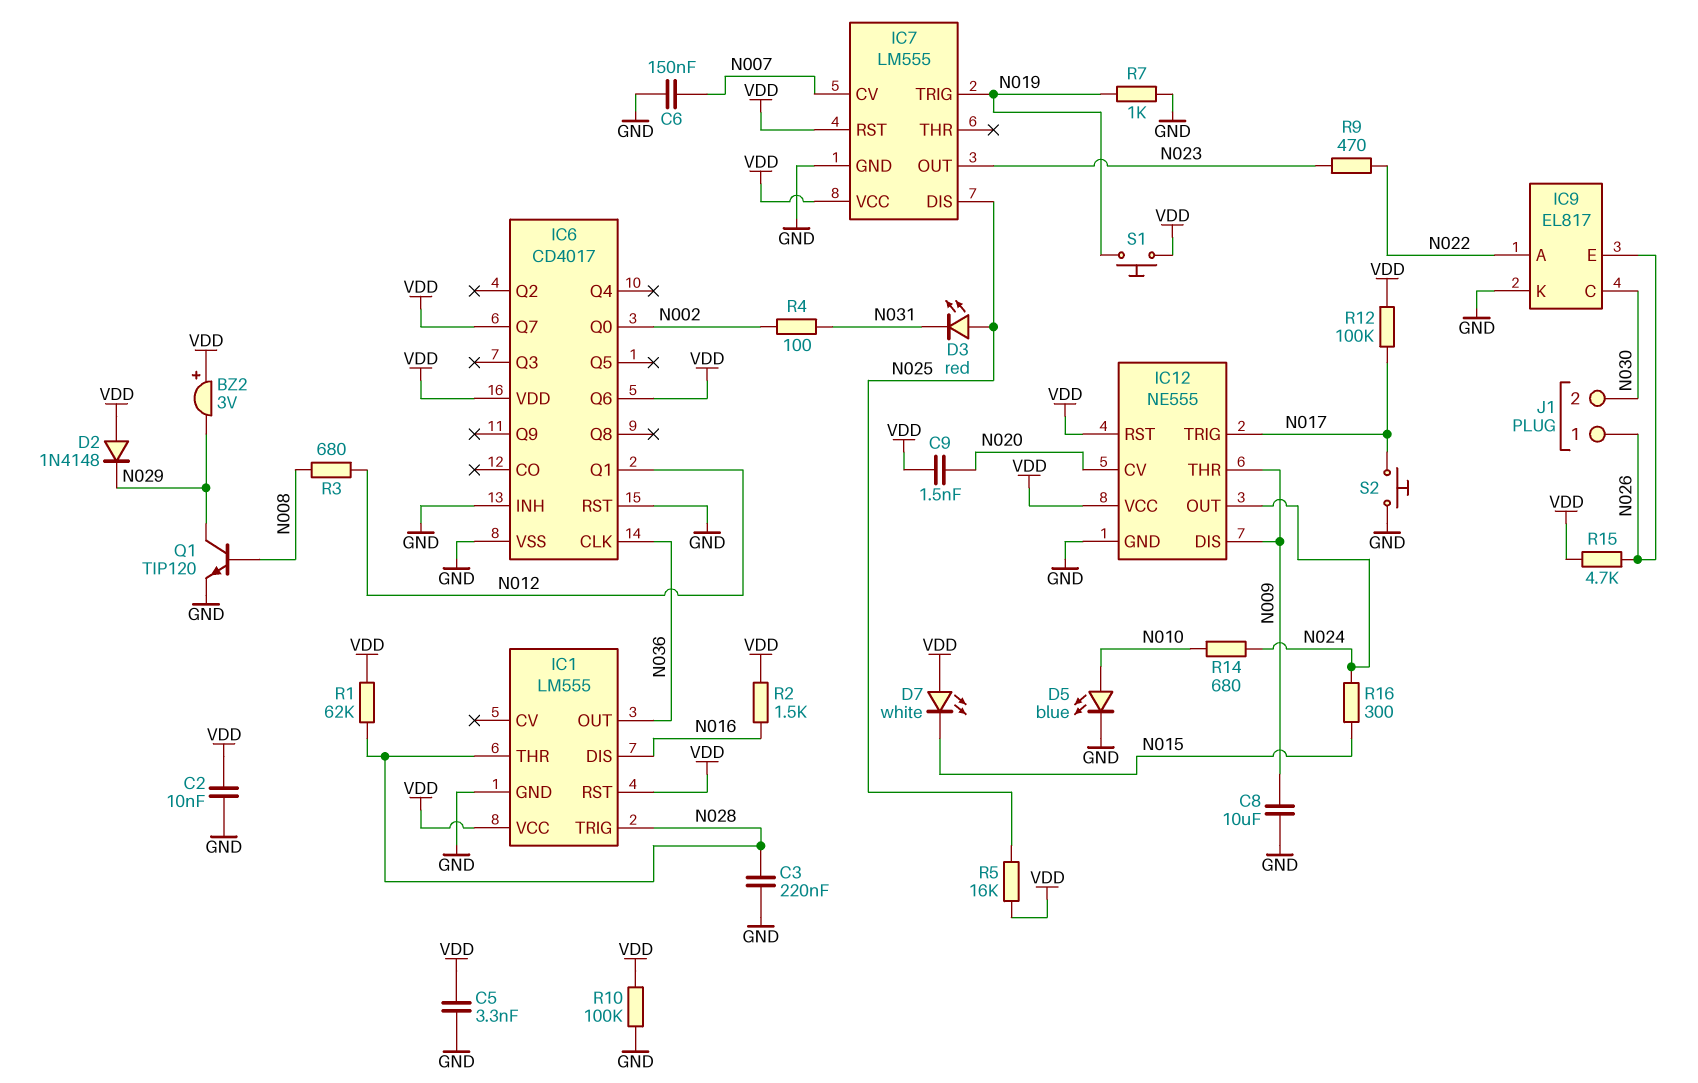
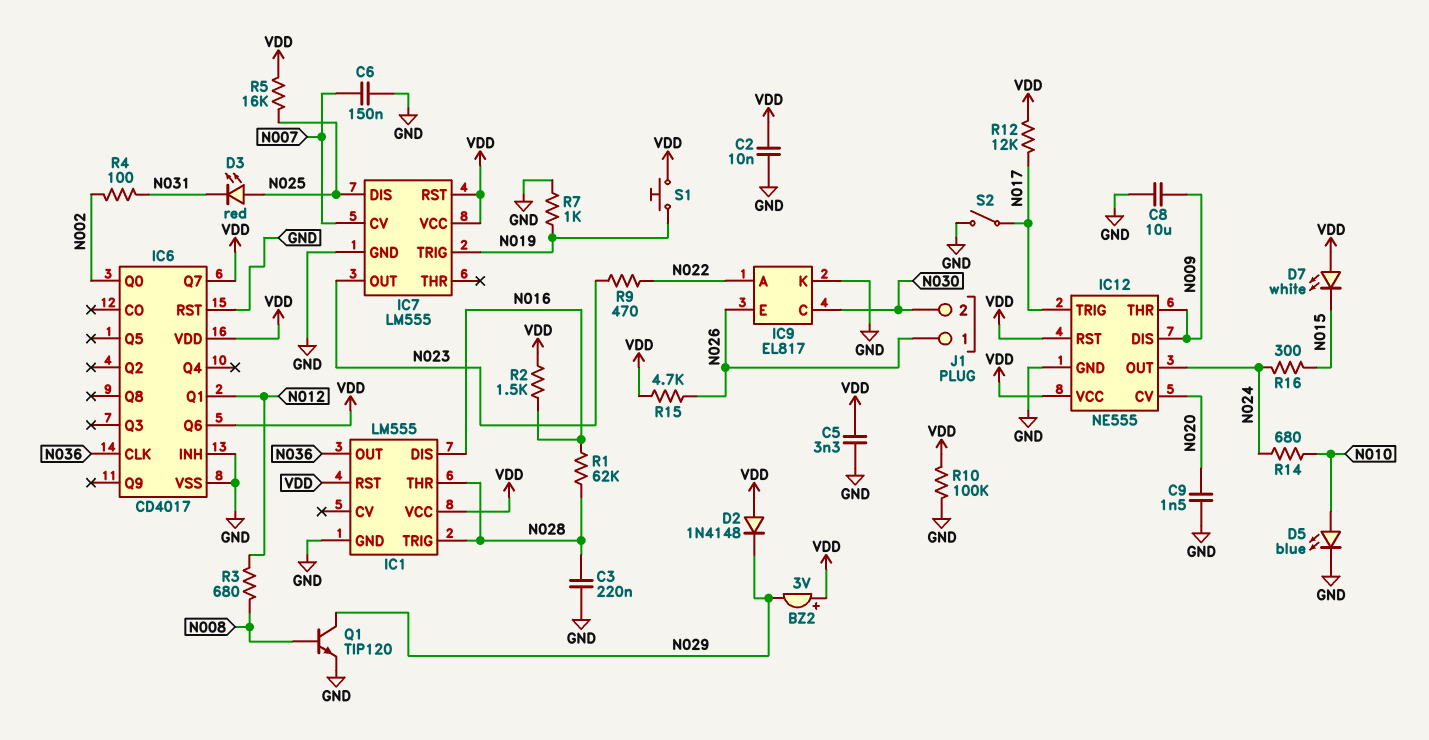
C9: 1.5nF (N020, VDD) -> 1.5nF (GND, N020)
R1: 62k (N028, VDD) -> 62k (N016, N028)
R12: 100k (N017, VDD) -> 12k (N017, VDD)
S2: button (GND, N017) -> switch (GND, N017)

